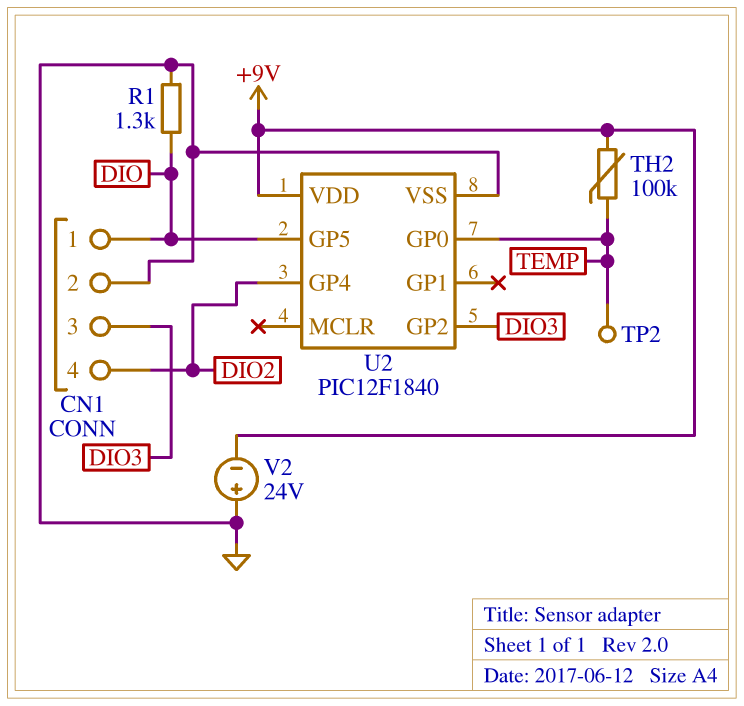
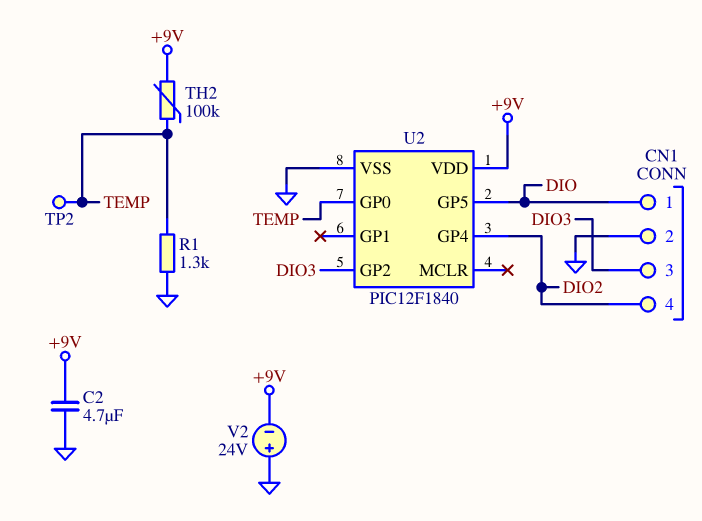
C2: none -> 4.7uF (+9V, GND)
R1: 1.3k (DIO, GND) -> 1.3k (GND, TEMP)

